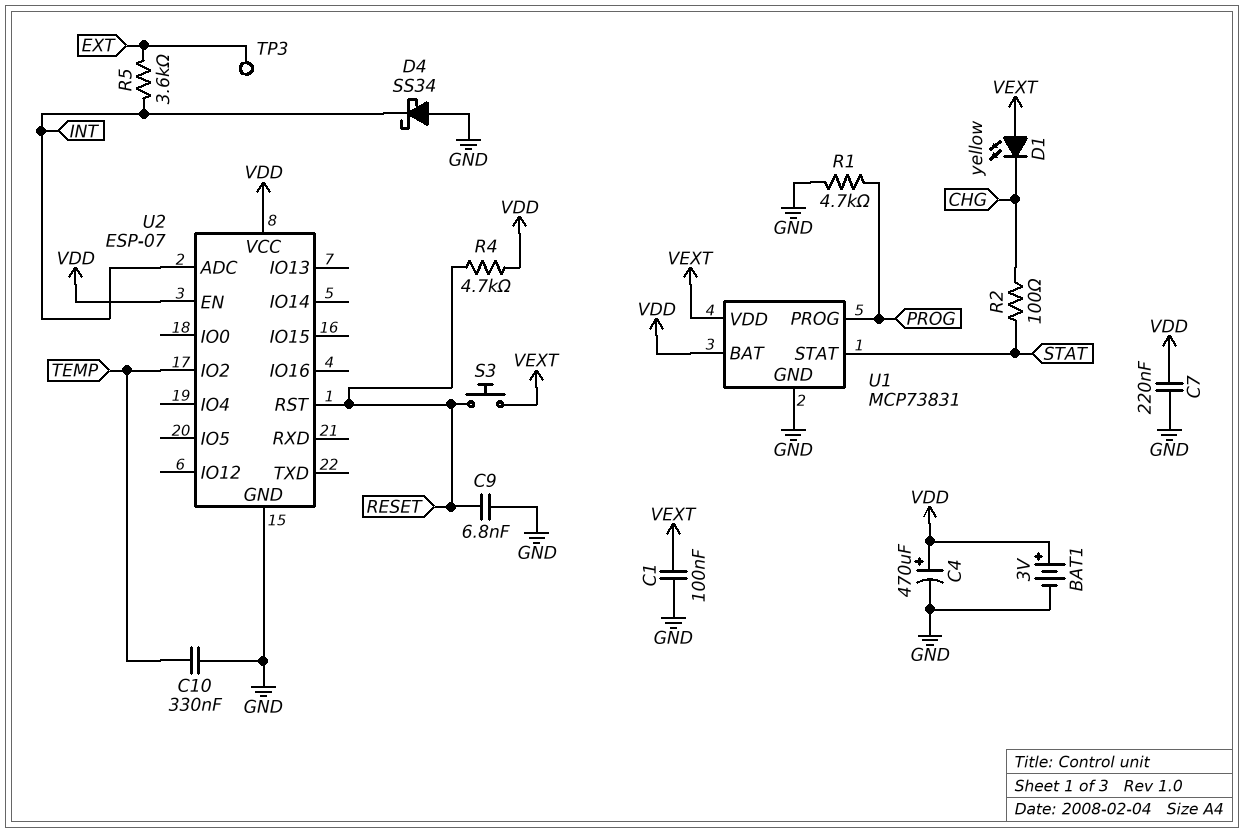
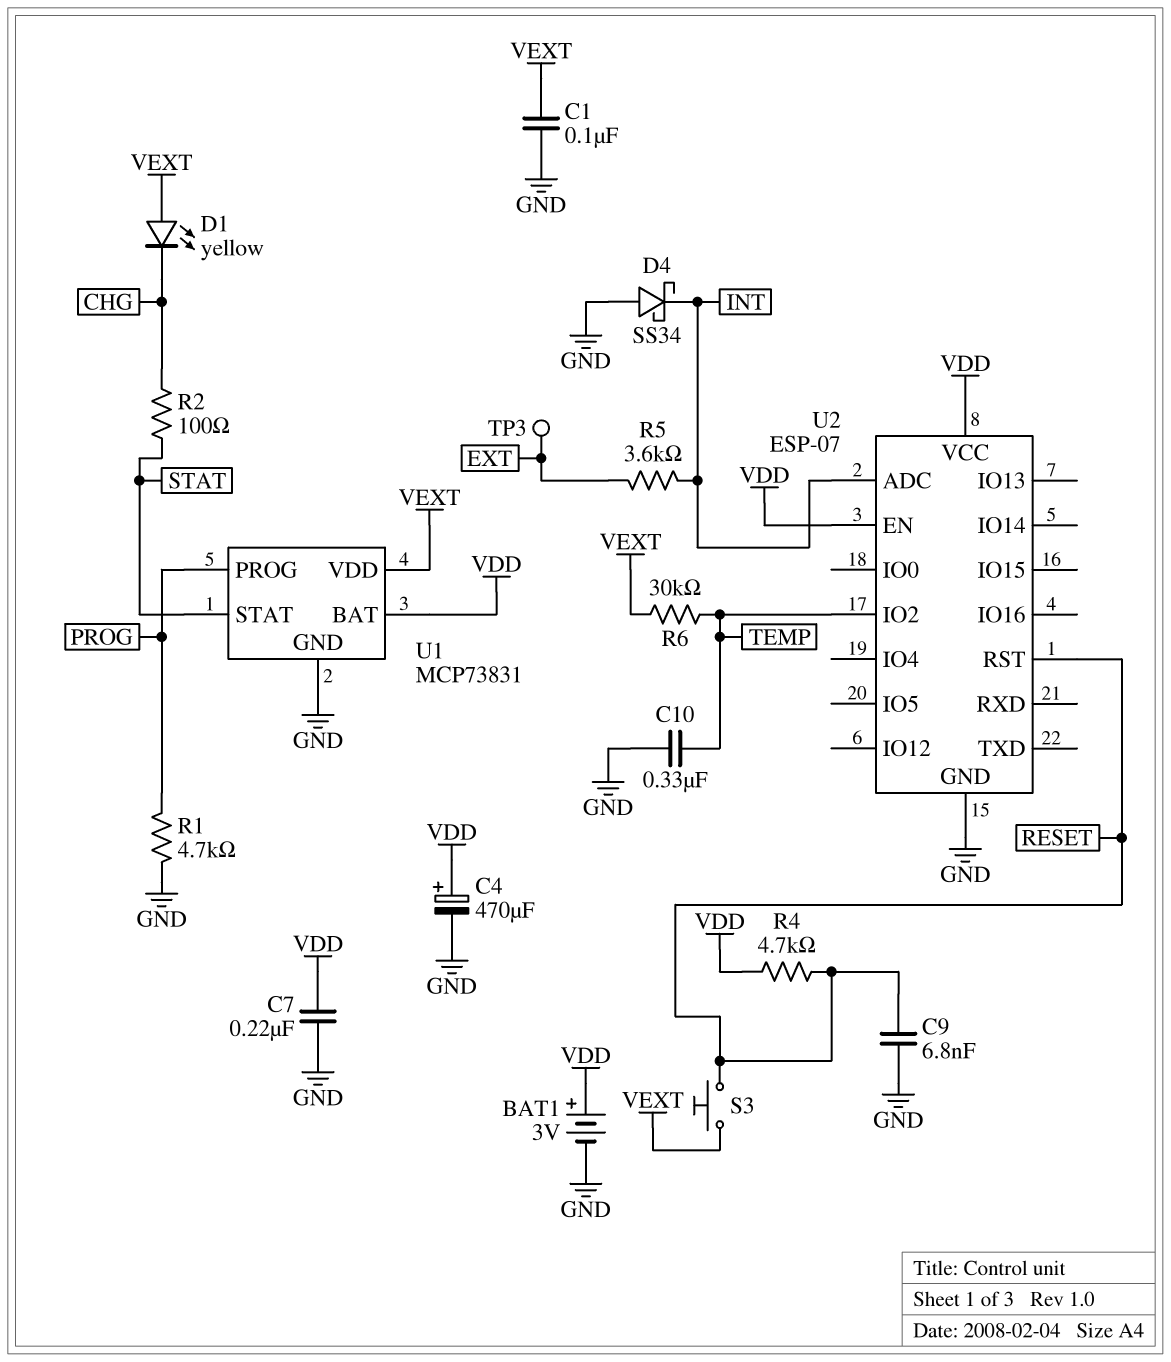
R6: none -> 30k (TEMP, VEXT)

